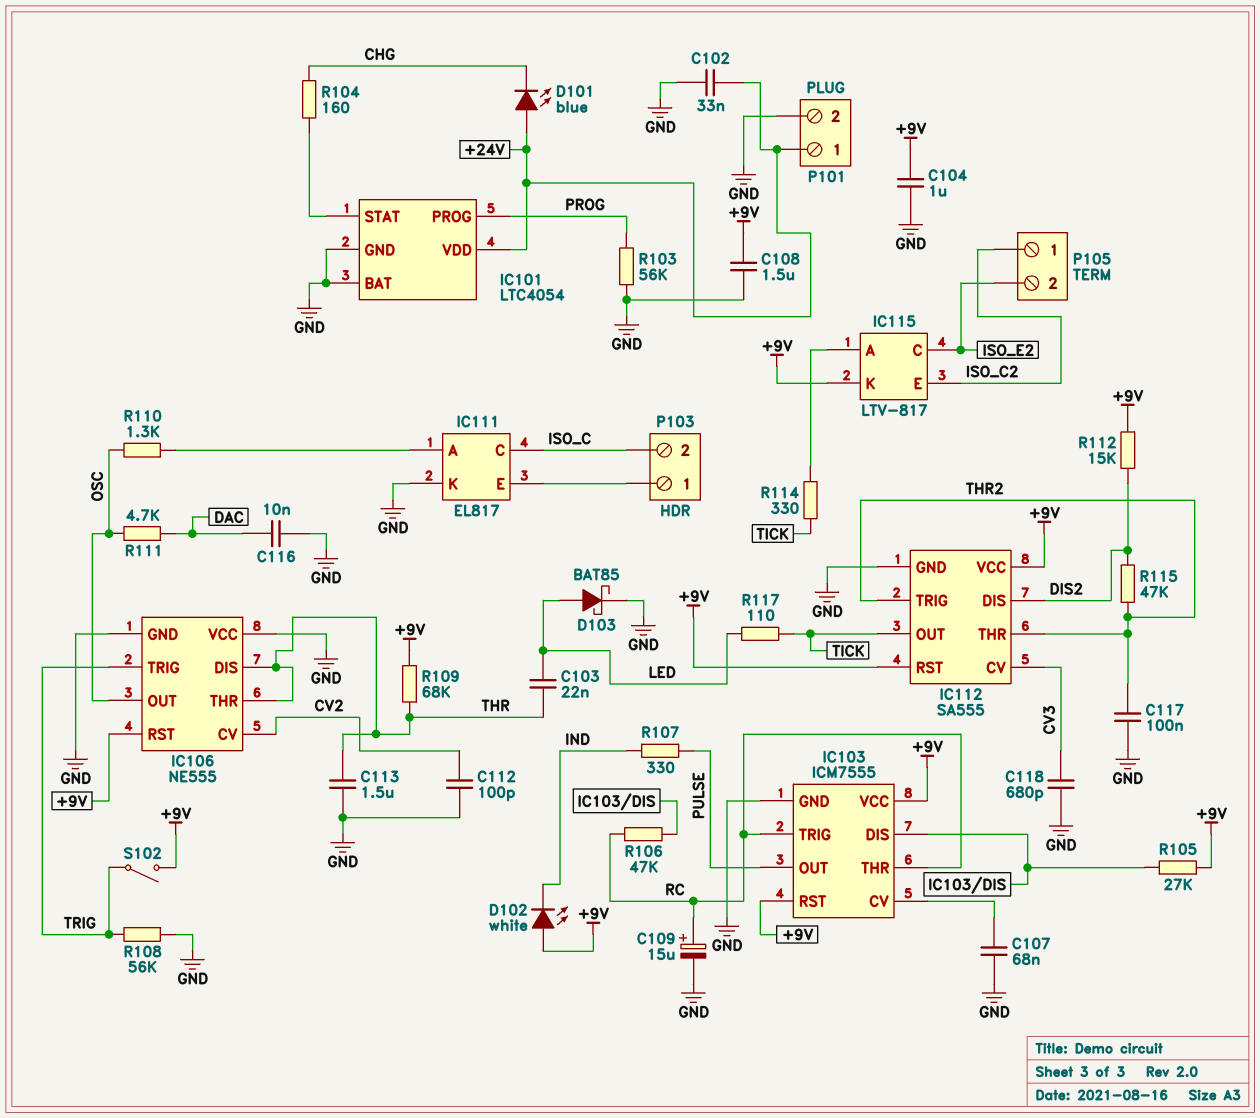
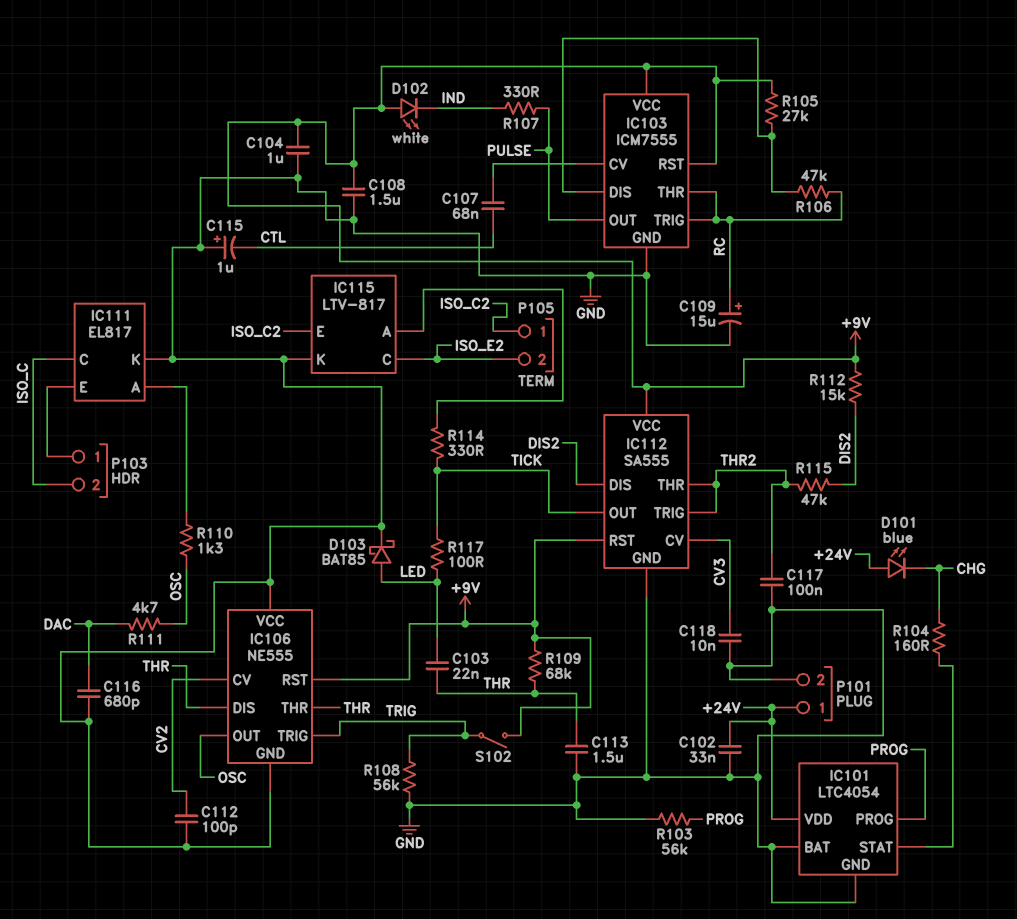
C107: 68nF (GND, IC103/CV) -> 68nF (CTL, IC103/CV)
C115: none -> 1uF (plus GND, minus CTL)
C116: 10nF (DAC, GND) -> 680pF (DAC, GND)
C118: 680pF (CV3, GND) -> 10nF (CV3, GND)
IC115 pin K: +9V -> GND
R117: 110 (LED, TICK) -> 100 (LED, TICK)

